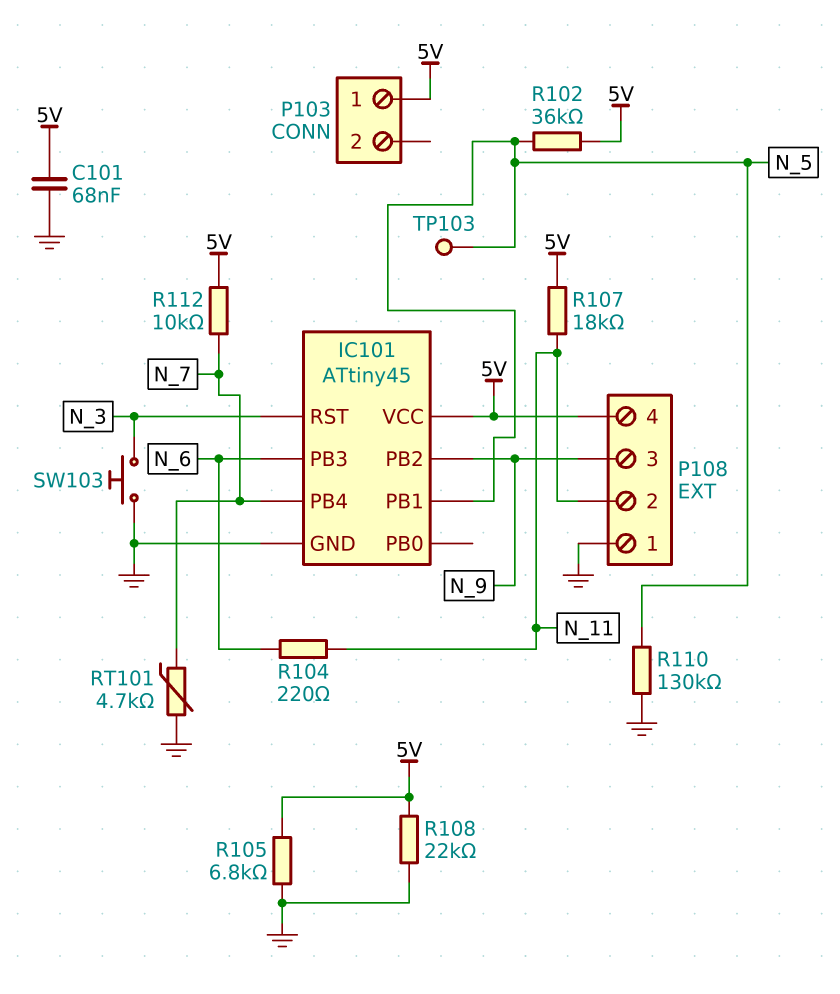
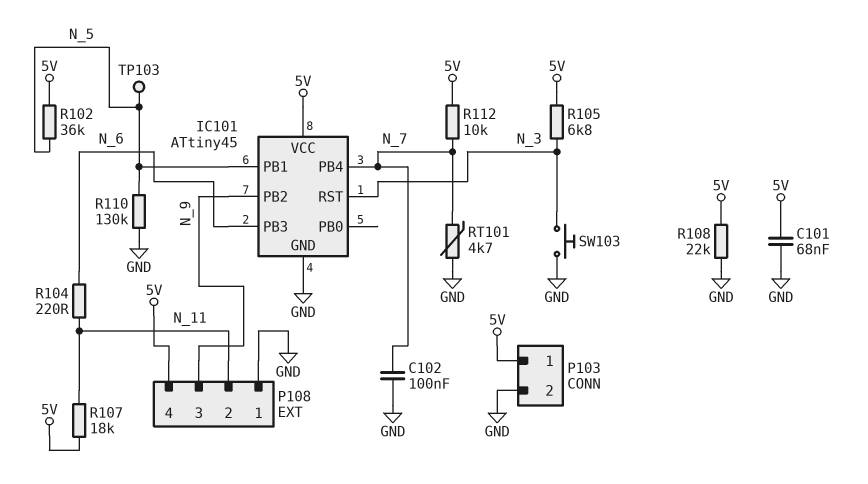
C102: none -> 100nF (GND, N_7)
P103 pin 2: none -> GND
R105: 6.8k (5V, GND) -> 6.8k (5V, N_3)

